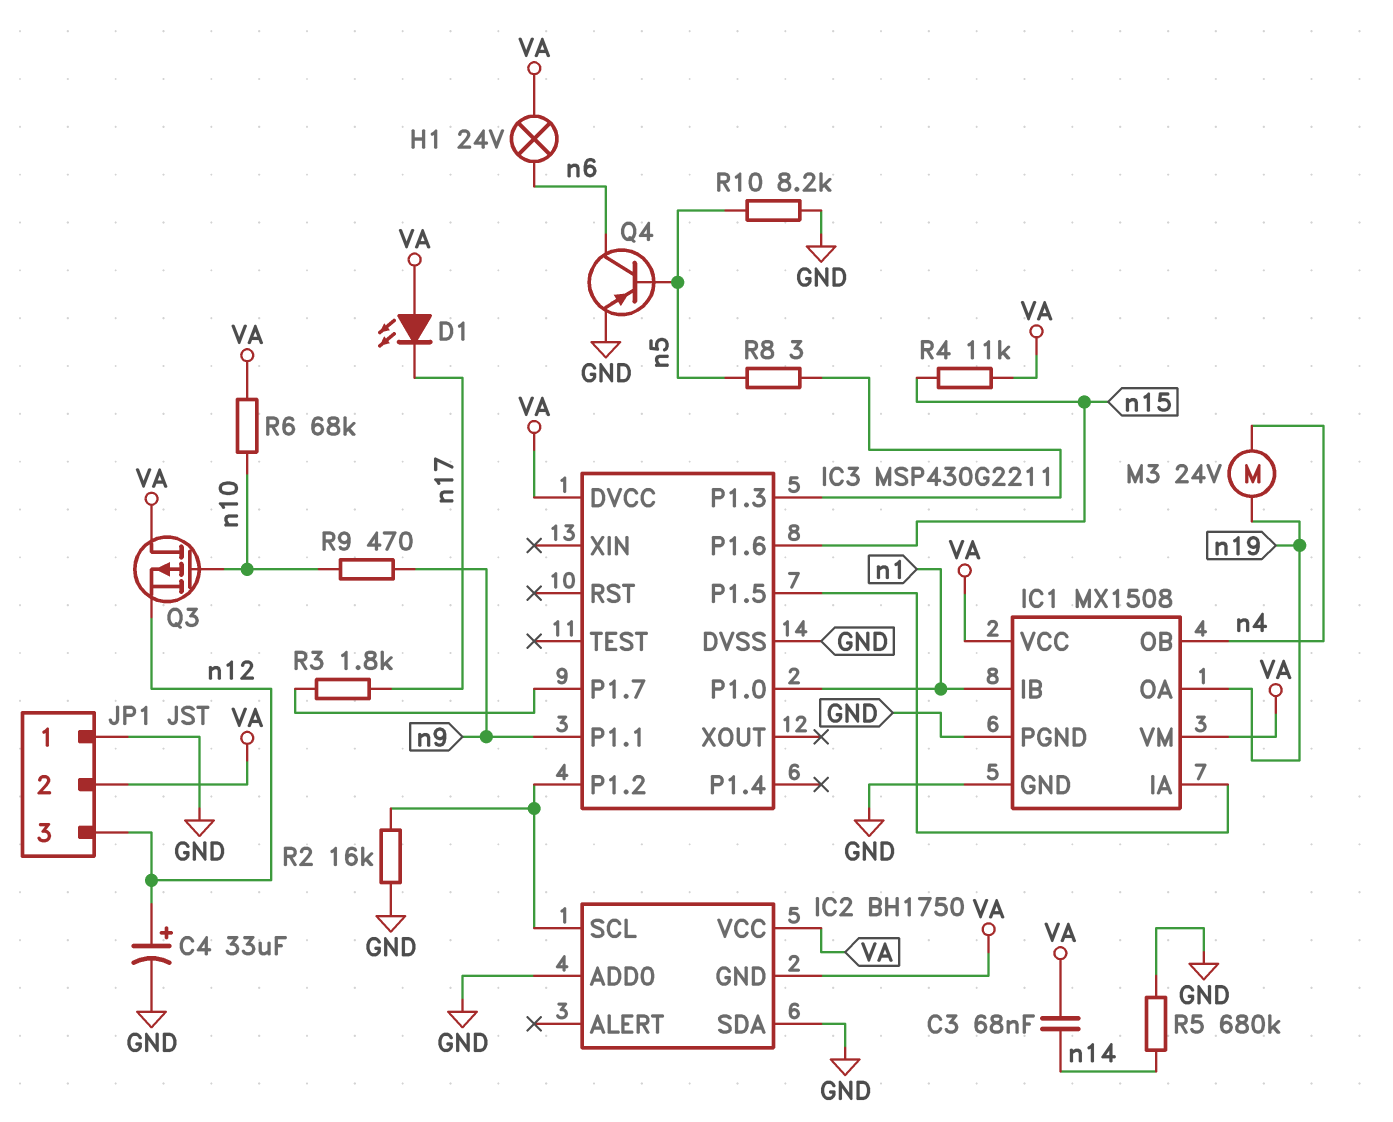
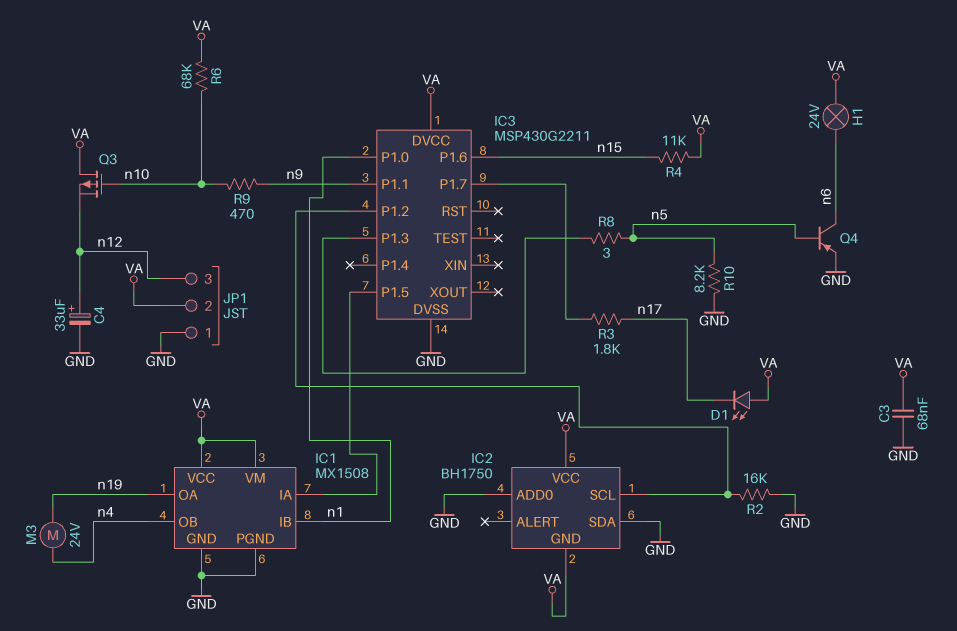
C3: 68nF (VA, n14) -> 68nF (GND, VA)
R5: 680k (GND, n14) -> none

